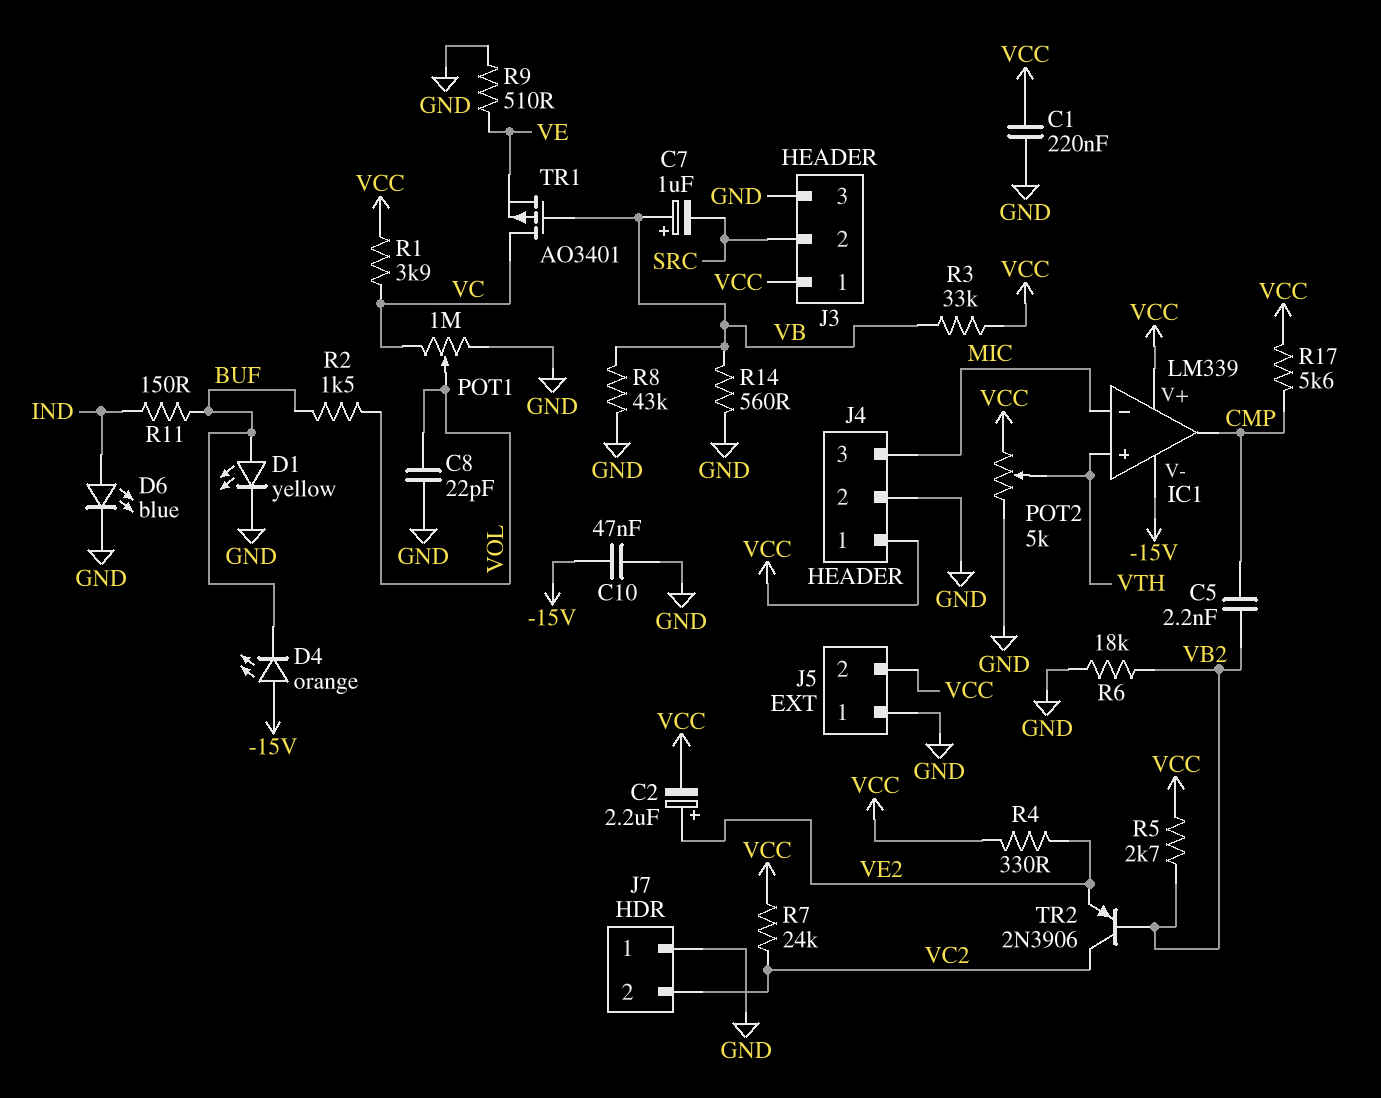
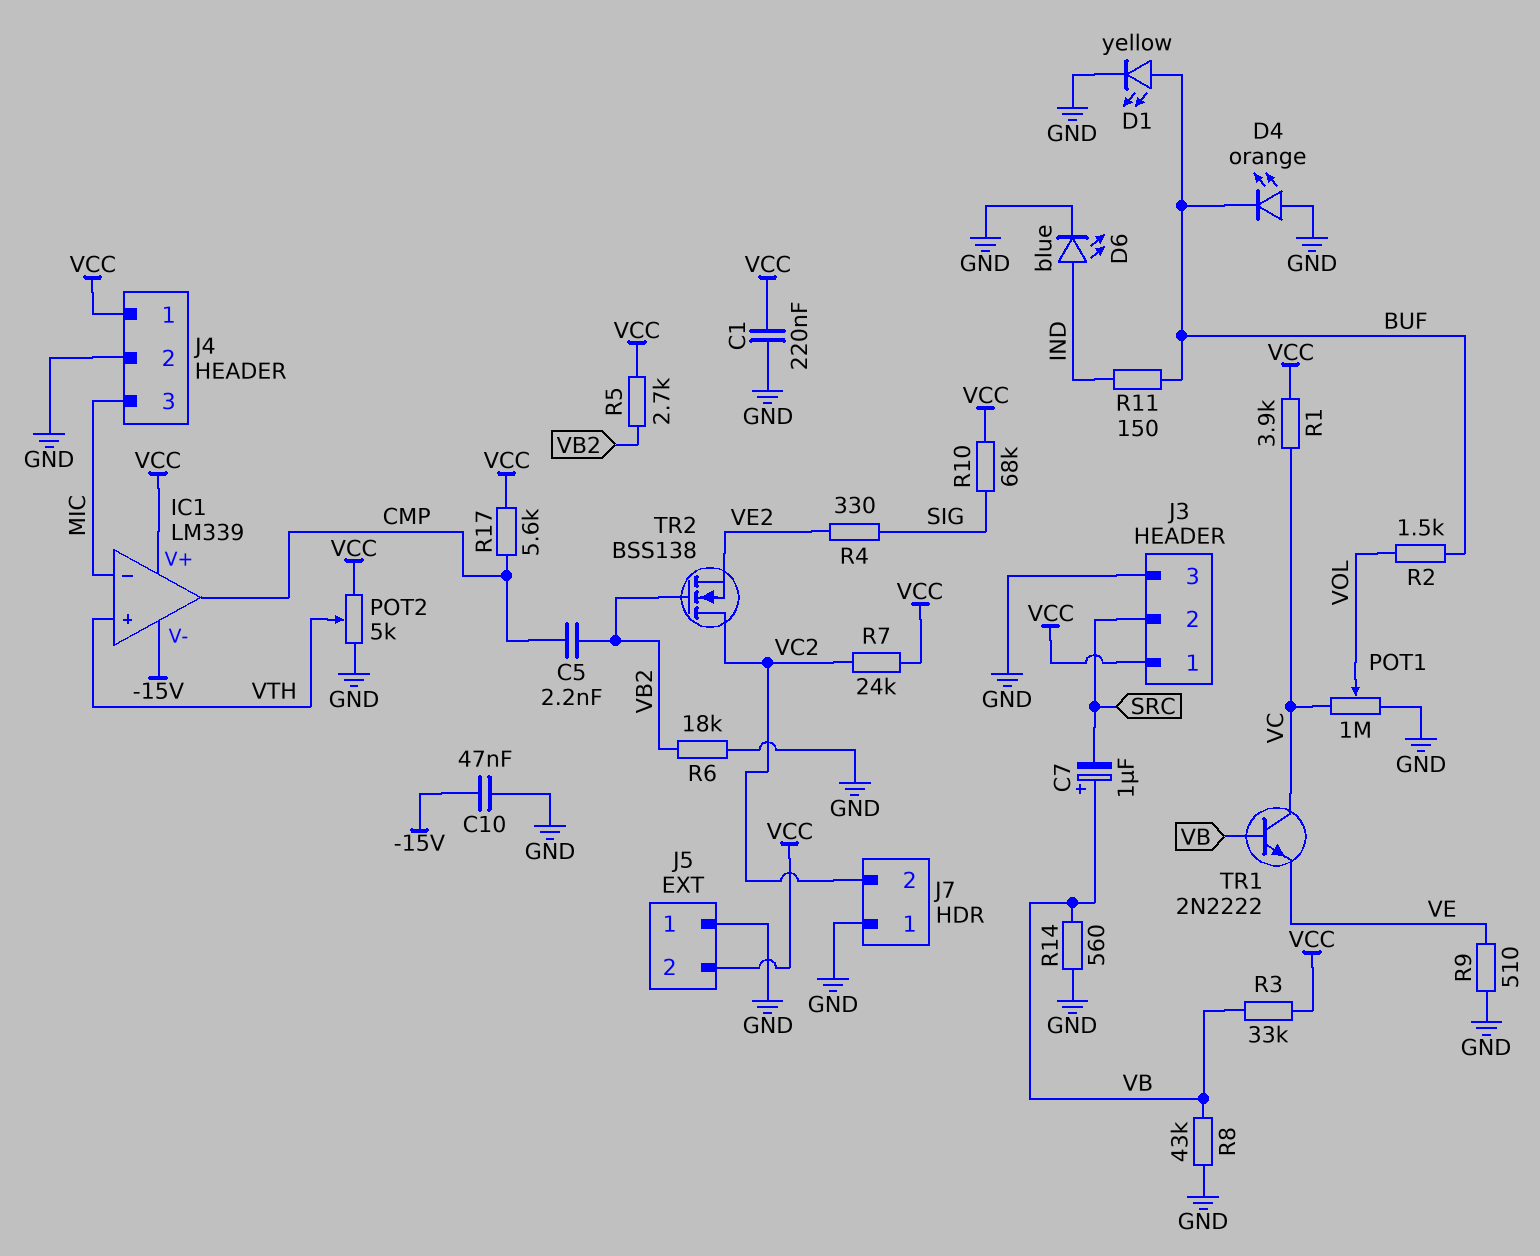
C2: 2.2uF (plus VE2, minus VCC) -> none
C8: 22pF (GND, VOL) -> none
D4: LED orange (A -15V, K BUF) -> LED orange (A GND, K BUF)
R4: 330 (VCC, VE2) -> 330 (SIG, VE2)
R10: none -> 68k (SIG, VCC)
TR1: PMOS AO3401 (G VB, D VC, S VE) -> NPN 2N2222 (B VB, C VC, E VE)
TR2: PNP 2N3906 (B VB2, C VC2, E VE2) -> NMOS BSS138 (G VB2, D VC2, S VE2)

